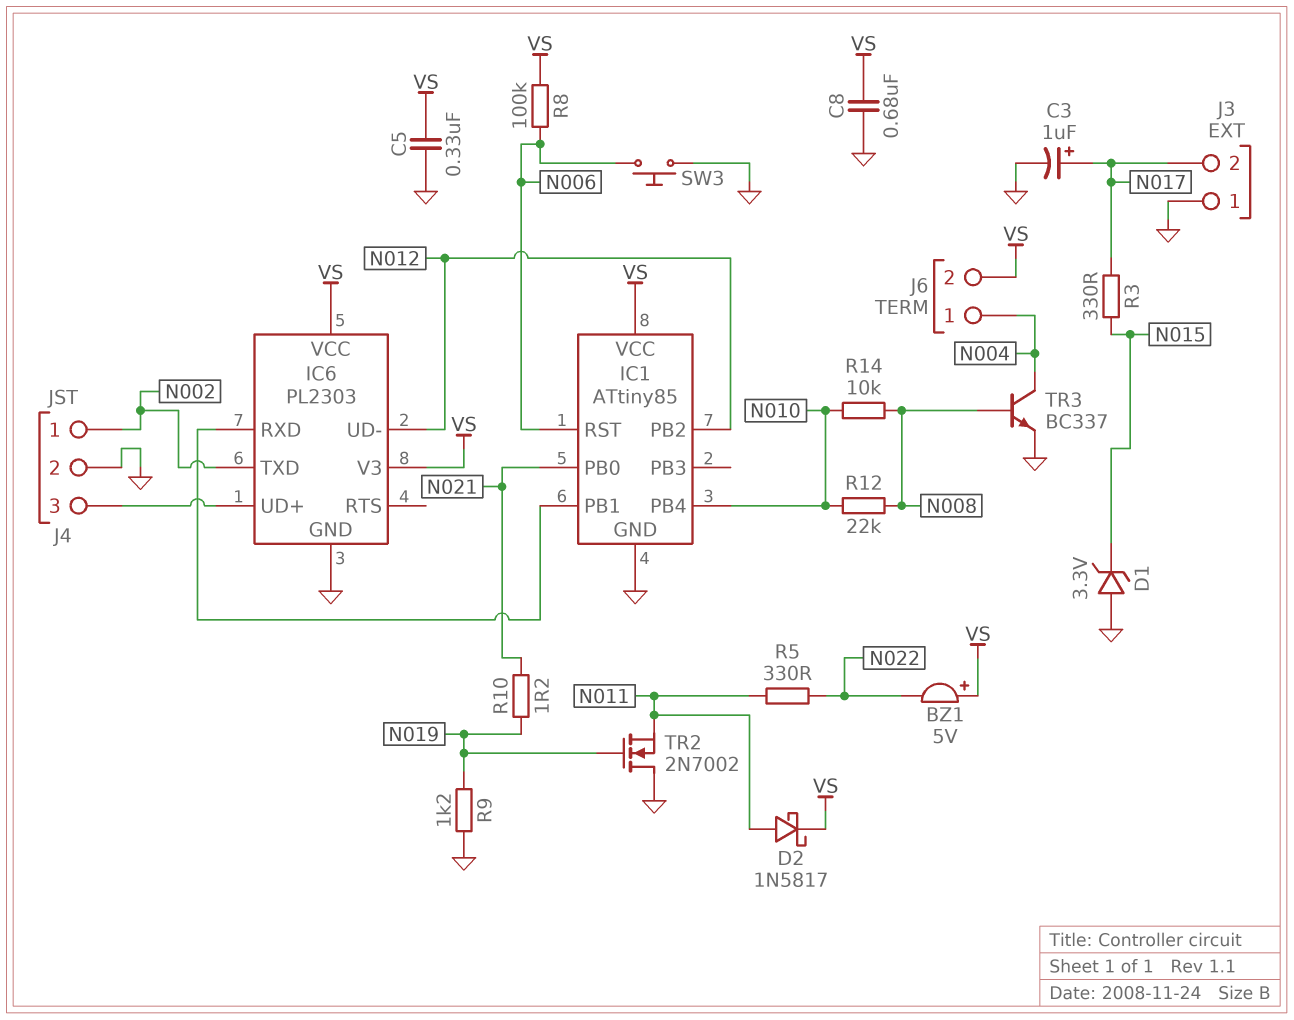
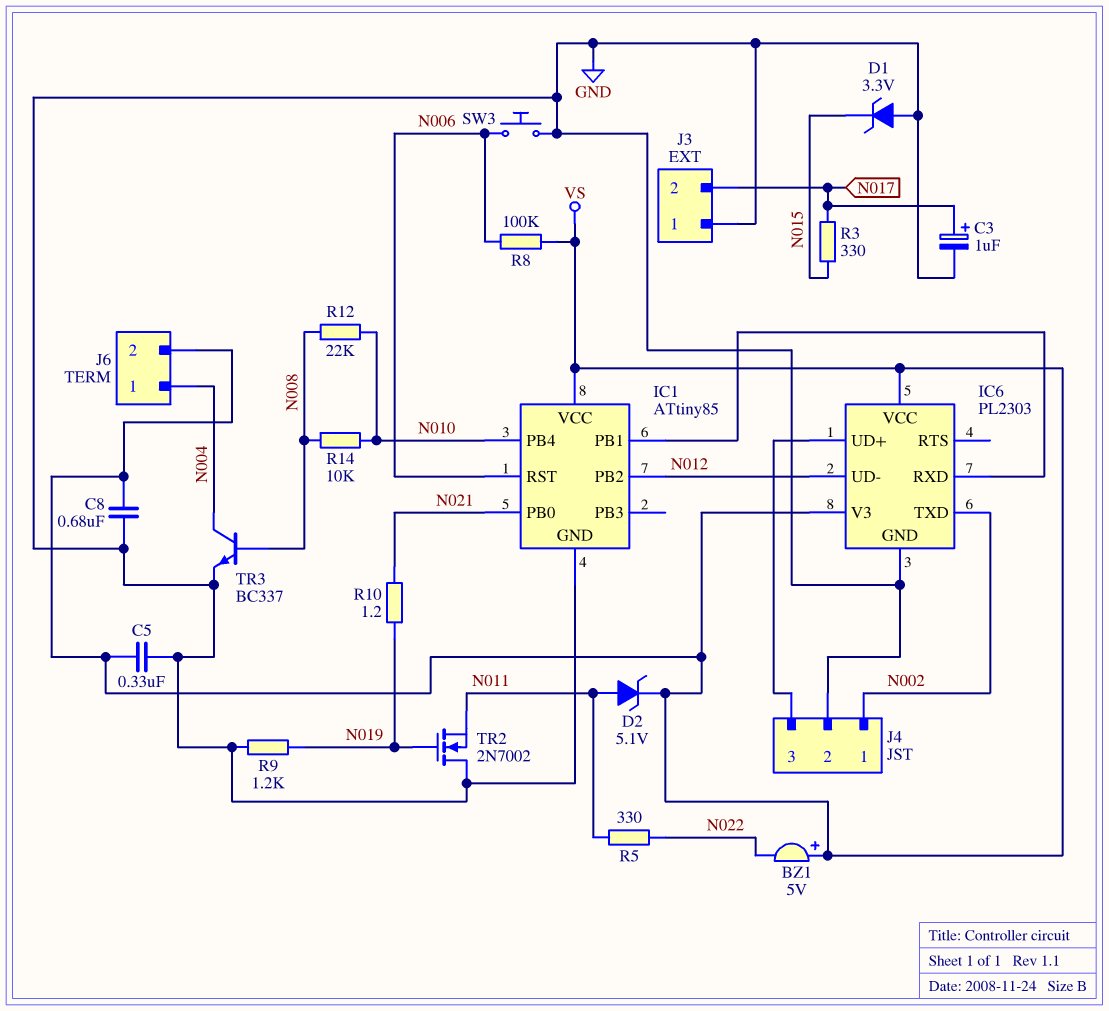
D2: schottky 1N5817 (A N011, K VS) -> zener 5.1V (A N011, K VS)

